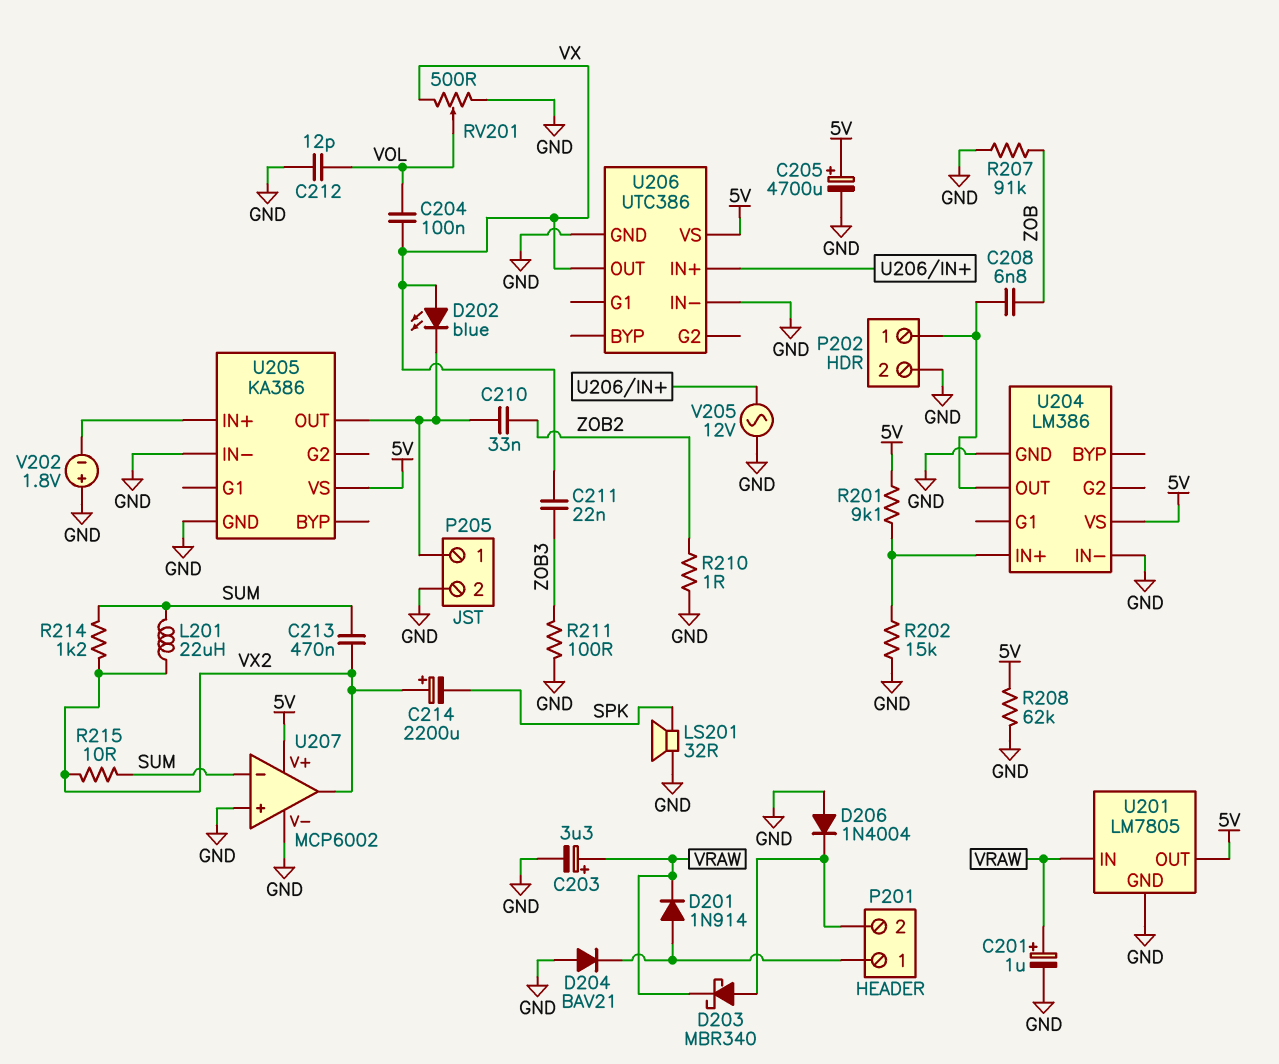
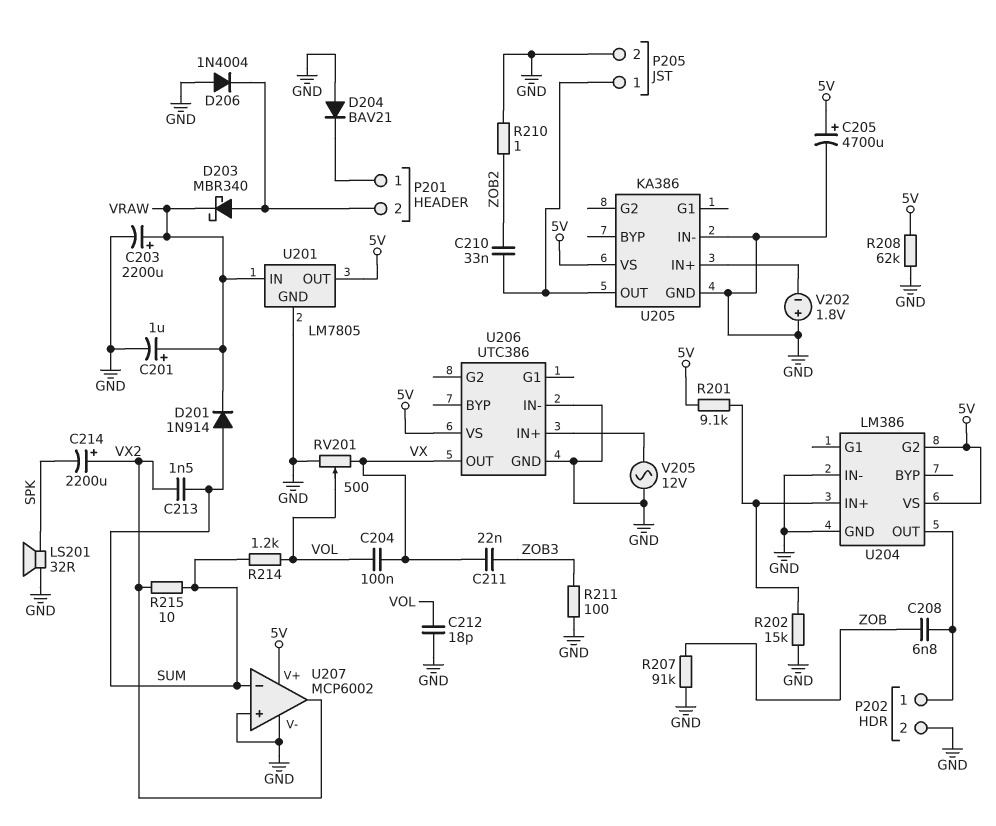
C203: 3.3uF (plus VRAW, minus GND) -> 2200uF (plus VRAW, minus GND)
C212: 12pF (GND, VOL) -> 18pF (GND, VOL)
C213: 470nF (SUM, VX2) -> 1.5nF (SUM, VX2)
D201: diode 1N914 (A P201/1, K VRAW) -> diode 1N914 (A SUM, K VRAW)
D202: LED blue (A VX, K P205/1) -> none
L201: 22uH (SUM, VX2) -> none
R214: 1.2k (SUM, VX2) -> 1.2k (SUM, VOL)
U204 pin G2: none -> 5V

